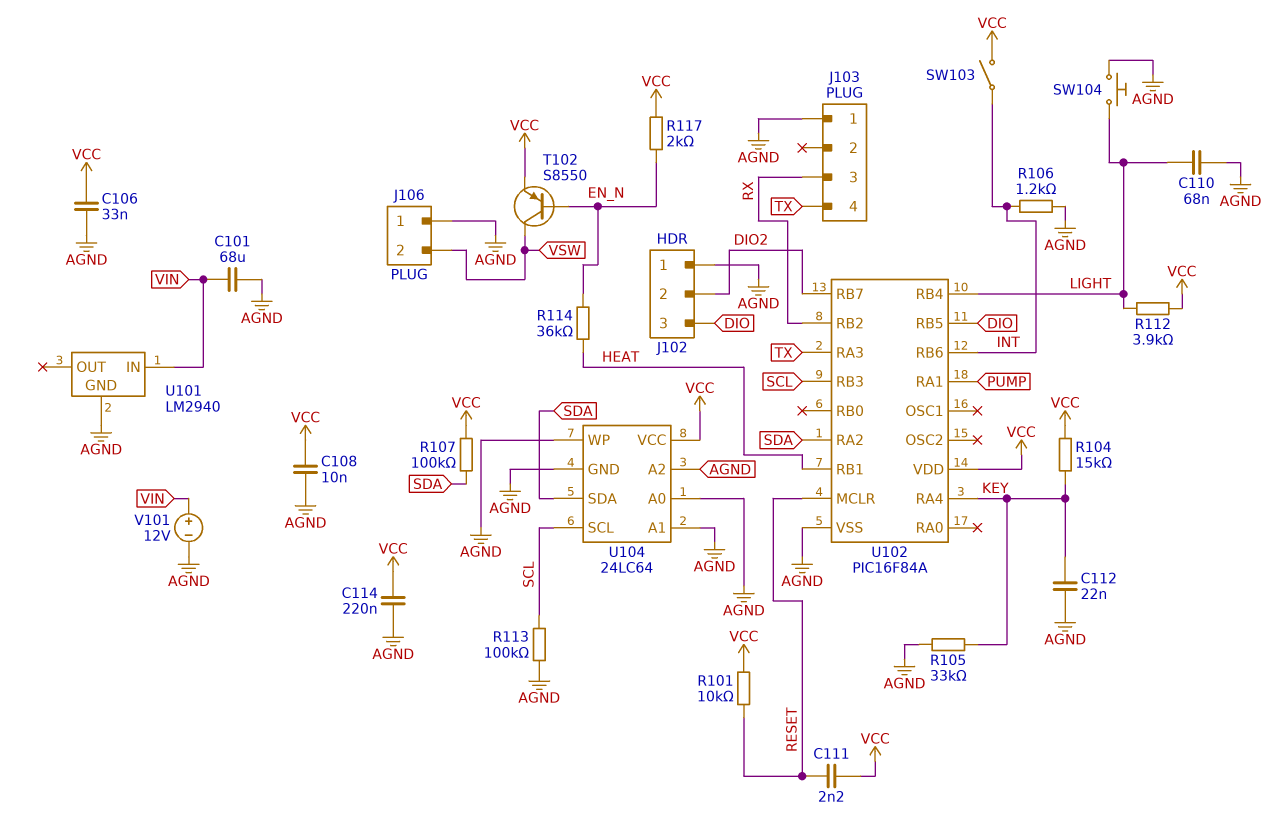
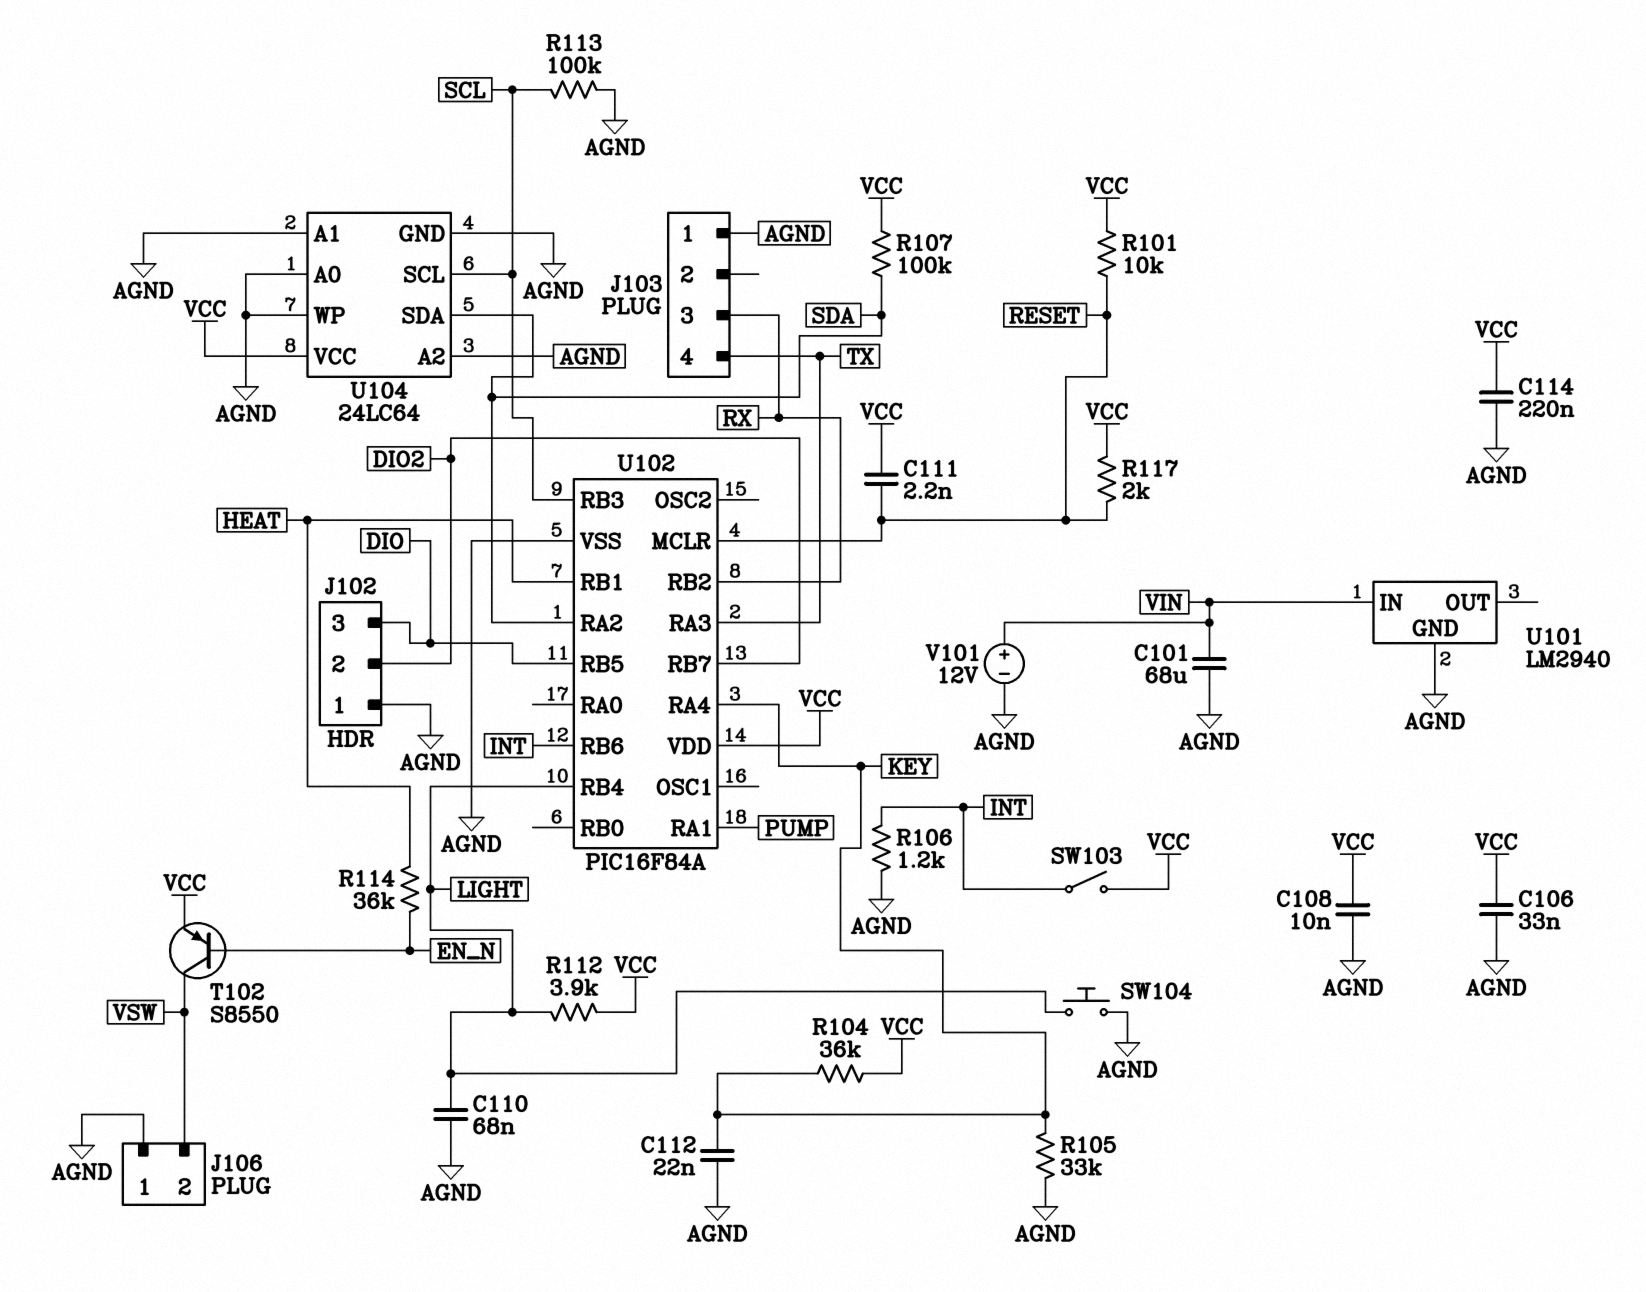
R104: 15k (KEY, VCC) -> 36k (KEY, VCC)
R117: 2k (EN_N, VCC) -> 2k (RESET, VCC)

